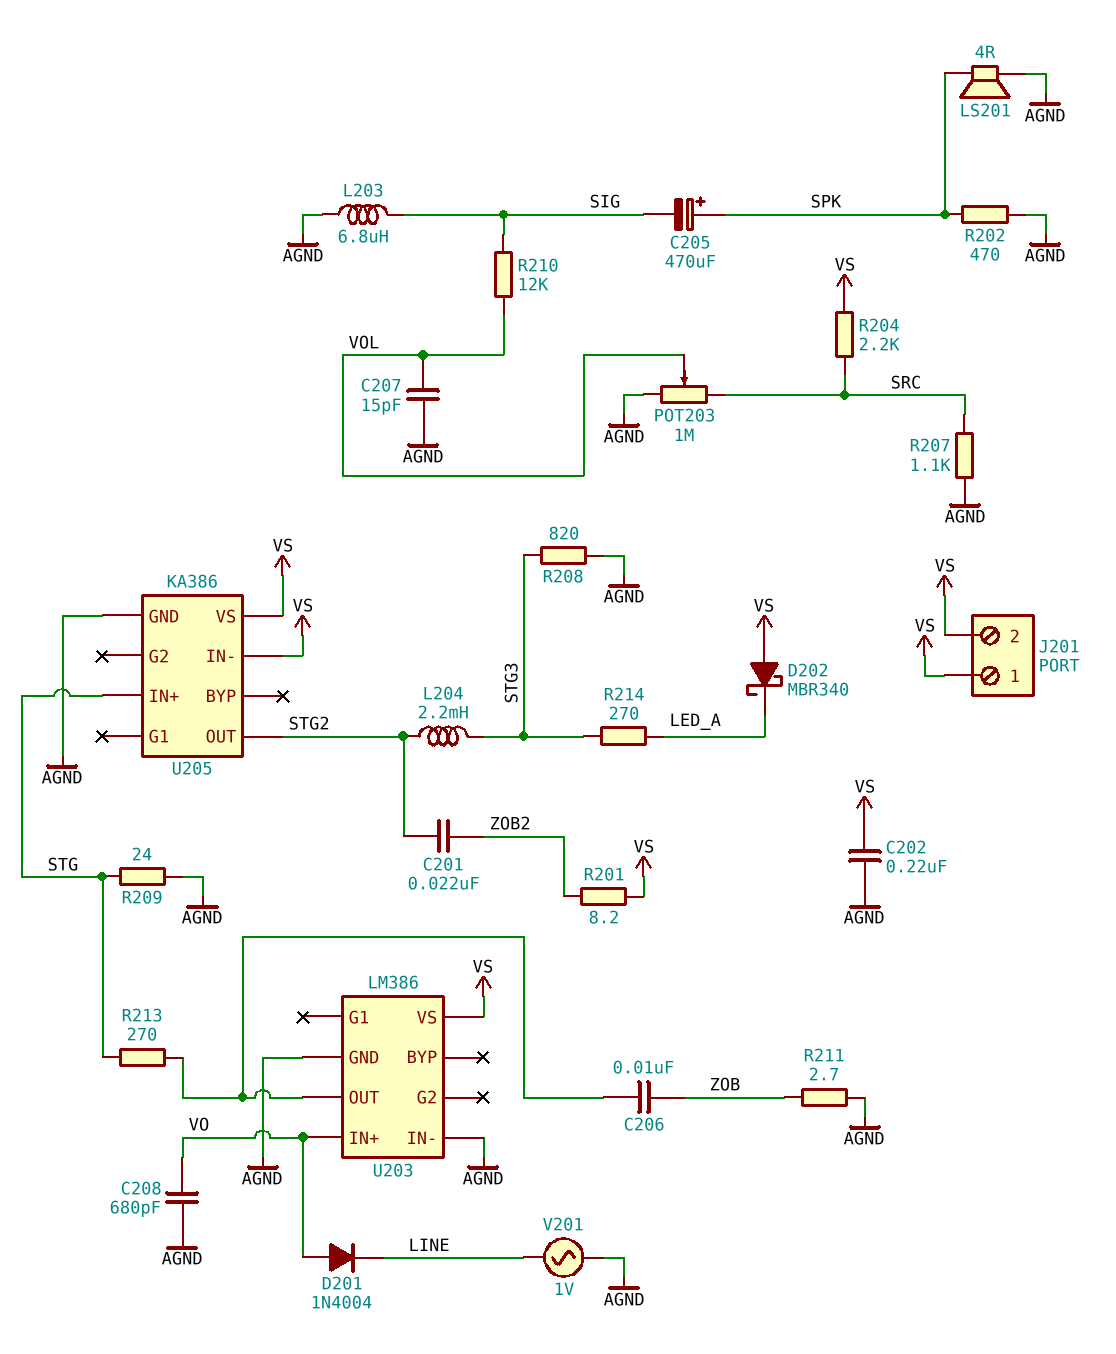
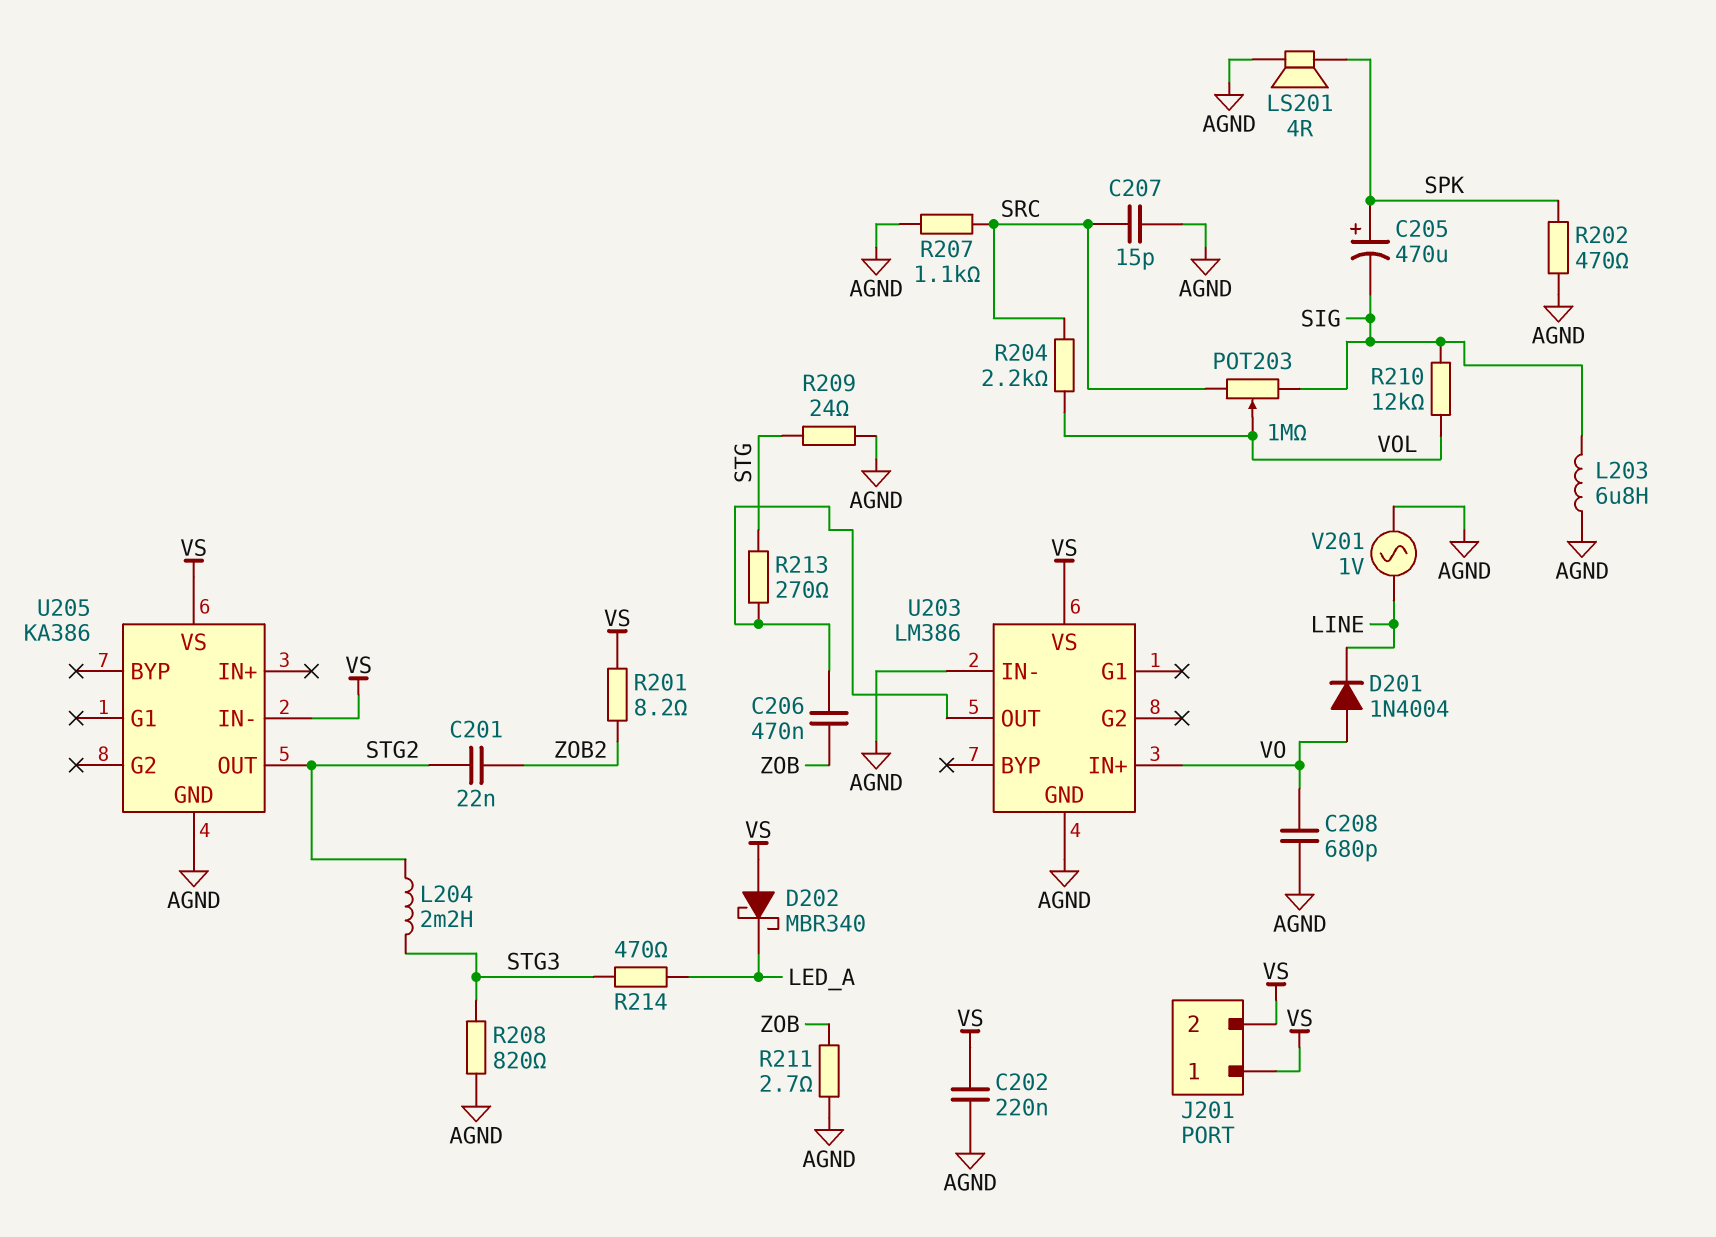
C206: 10nF (U203/OUT, ZOB) -> 470nF (U203/OUT, ZOB)
C207: 15pF (AGND, VOL) -> 15pF (AGND, SRC)
POT203: 1M (AGND, SRC, wiper VOL) -> 1M (SIG, SRC, wiper VOL)
R204: 2.2k (SRC, VS) -> 2.2k (SRC, VOL)
R214: 270 (LED_A, STG3) -> 470 (LED_A, STG3)
U205 pin IN+: STG -> none

